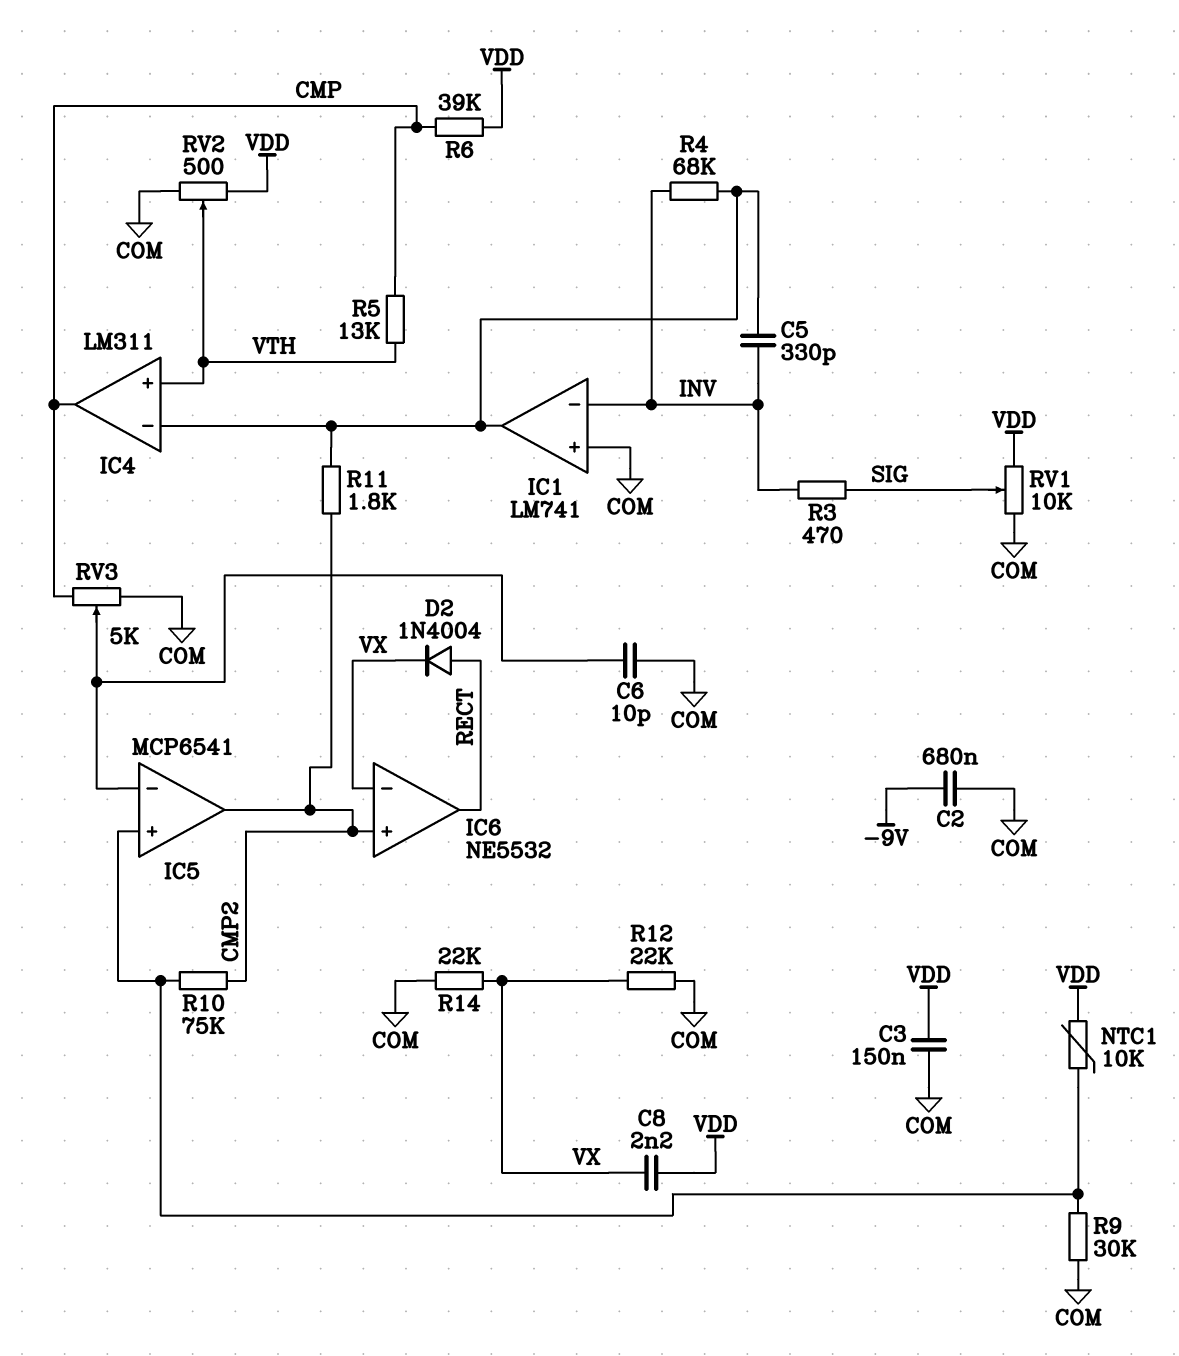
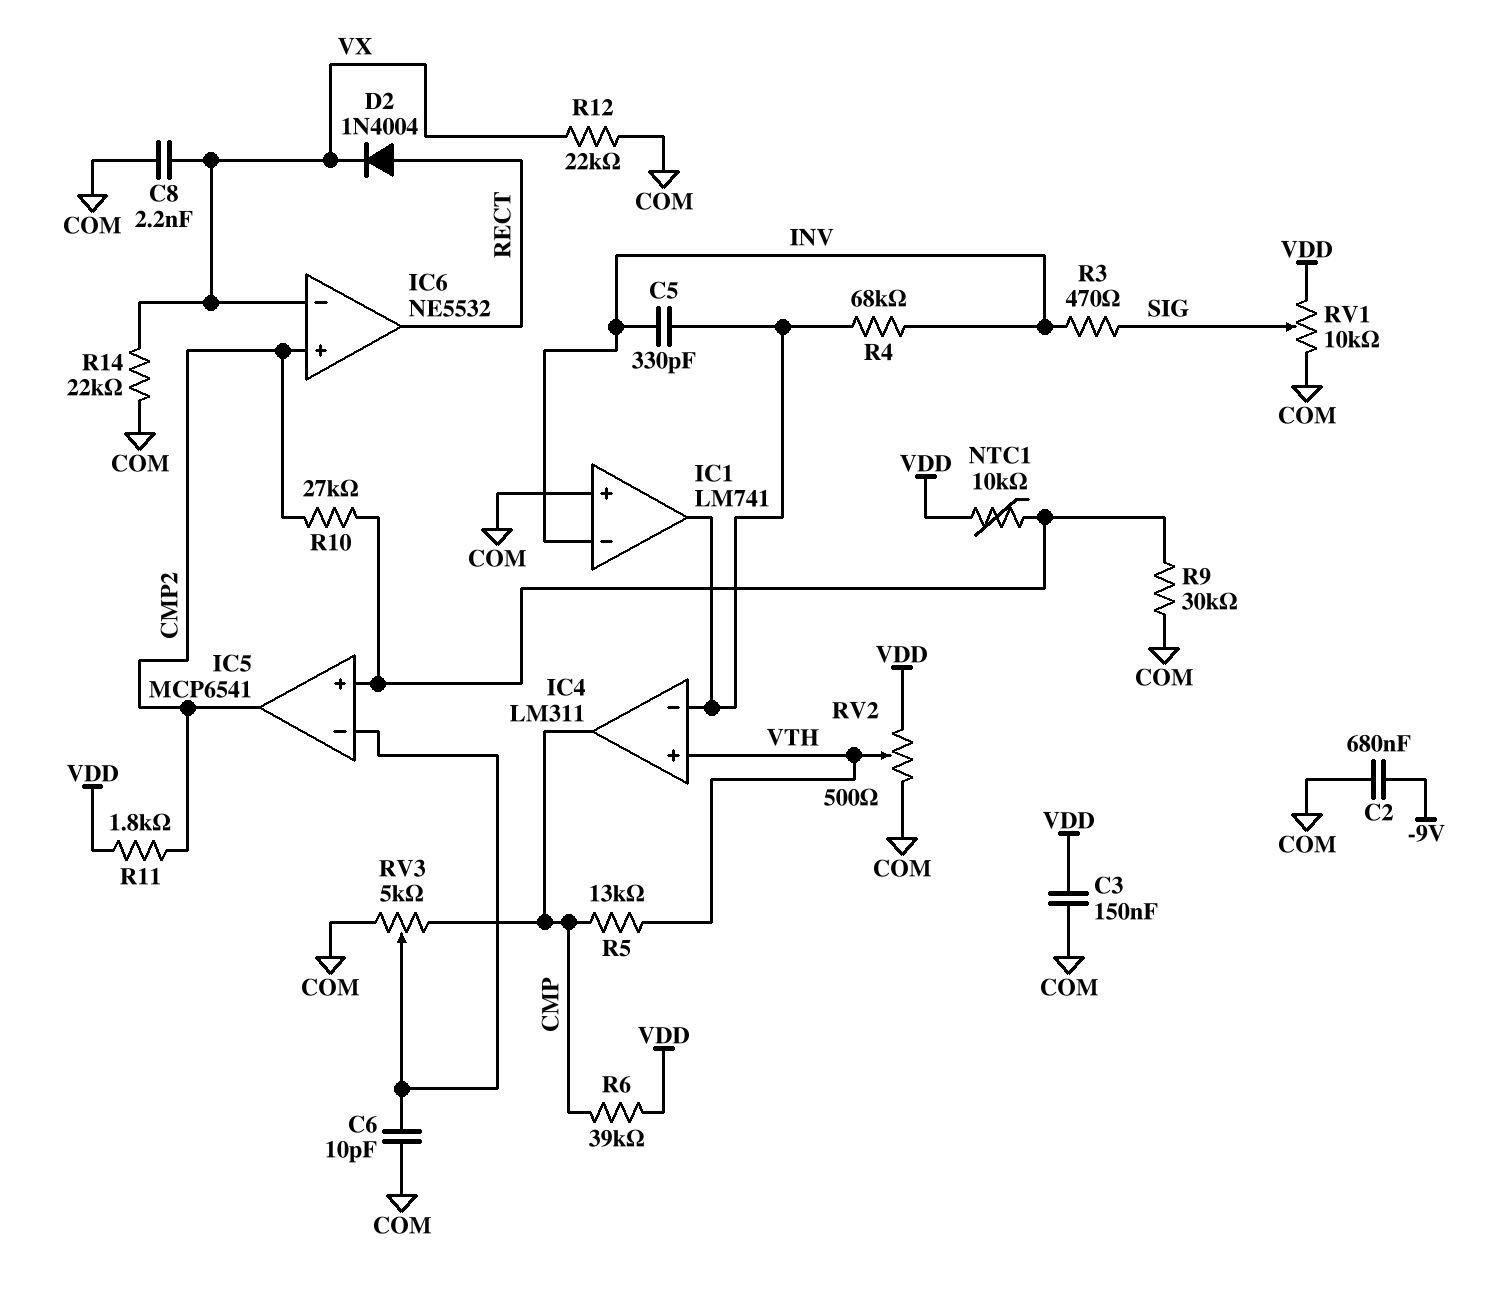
C8: 2.2nF (VDD, VX) -> 2.2nF (COM, VX)
R10: 75k (CMP2, IC5/in+) -> 27k (CMP2, IC5/in+)
R11: 1.8k (CMP2, IC1/out) -> 1.8k (CMP2, VDD)

